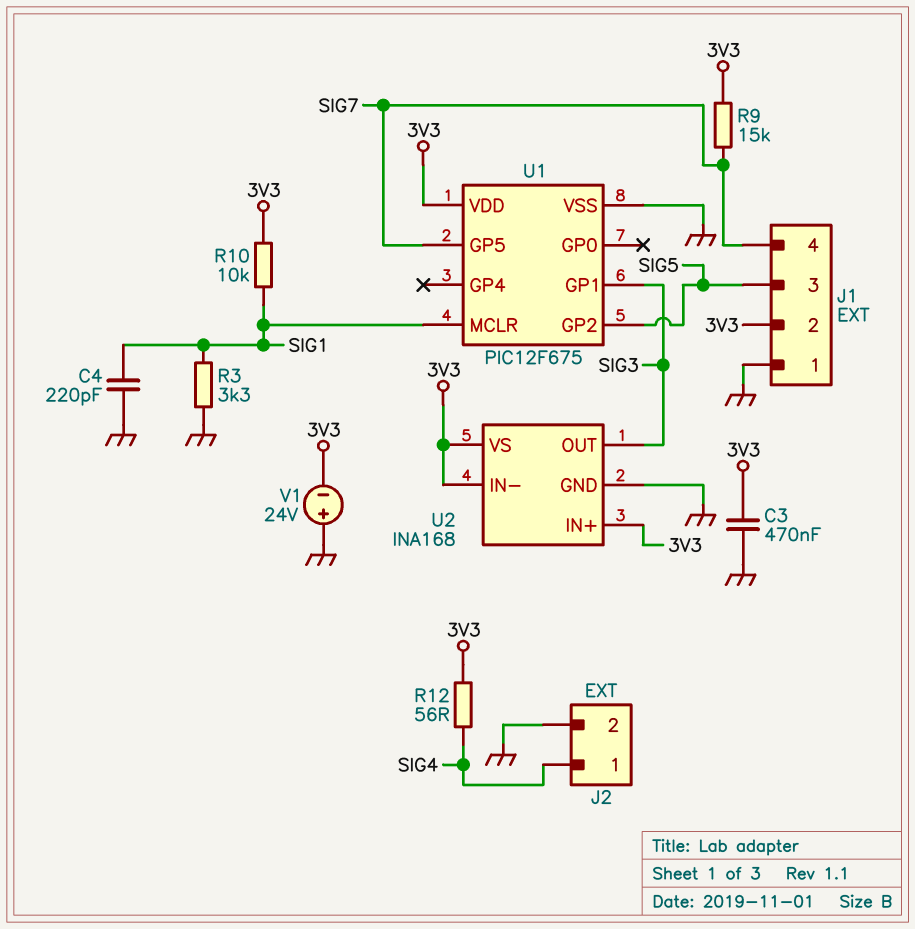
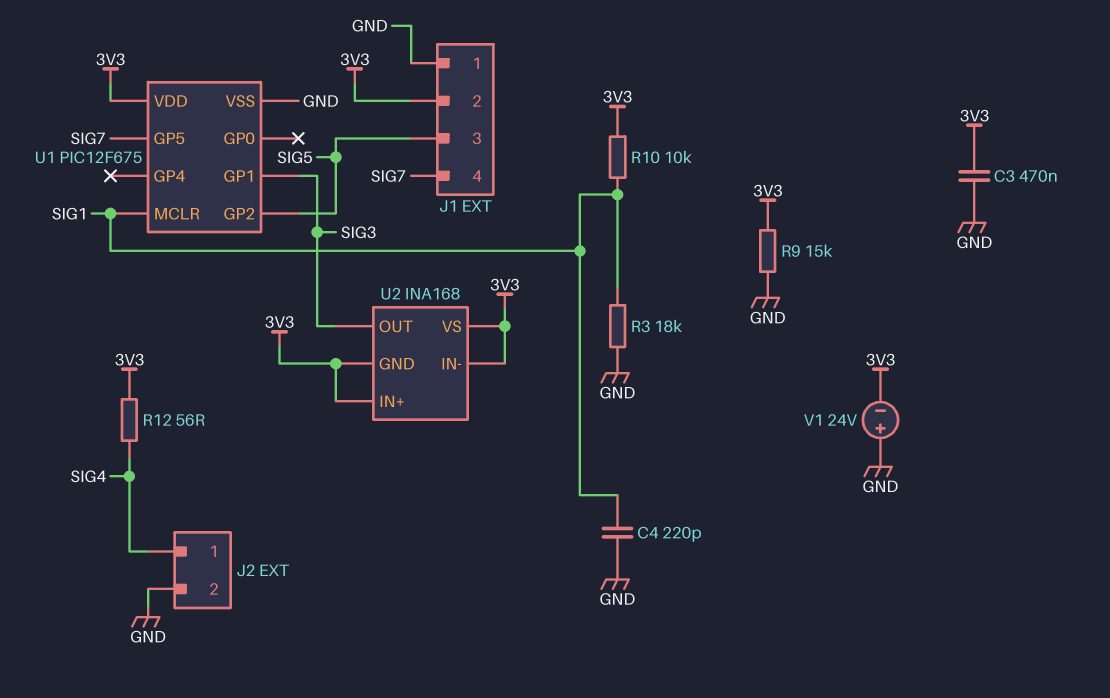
R3: 3.3k (GND, SIG1) -> 18k (GND, SIG1)
R9: 15k (3V3, SIG7) -> 15k (3V3, GND)
U2 pin GND: GND -> 3V3

